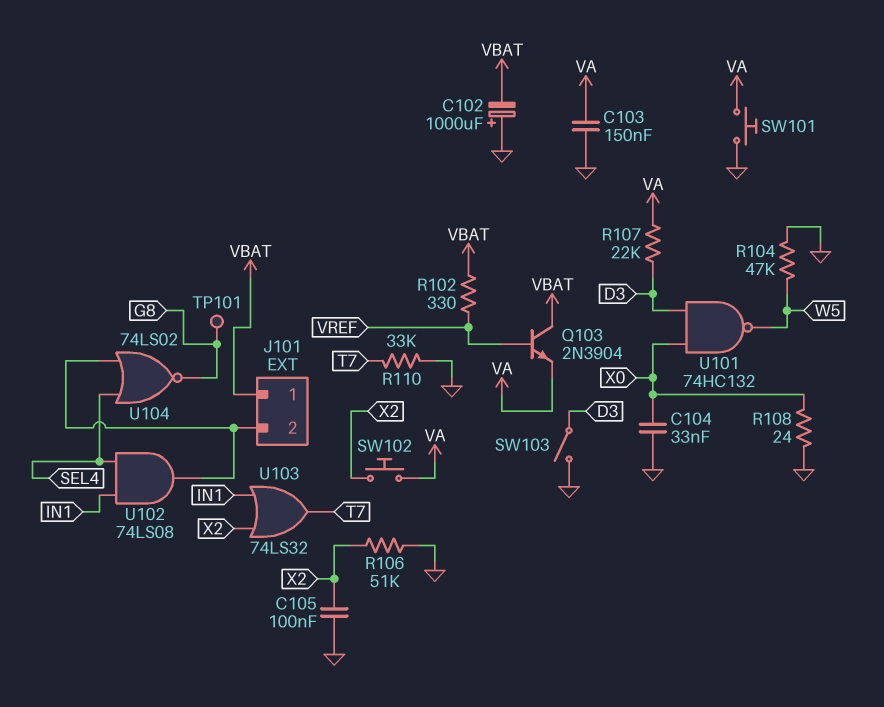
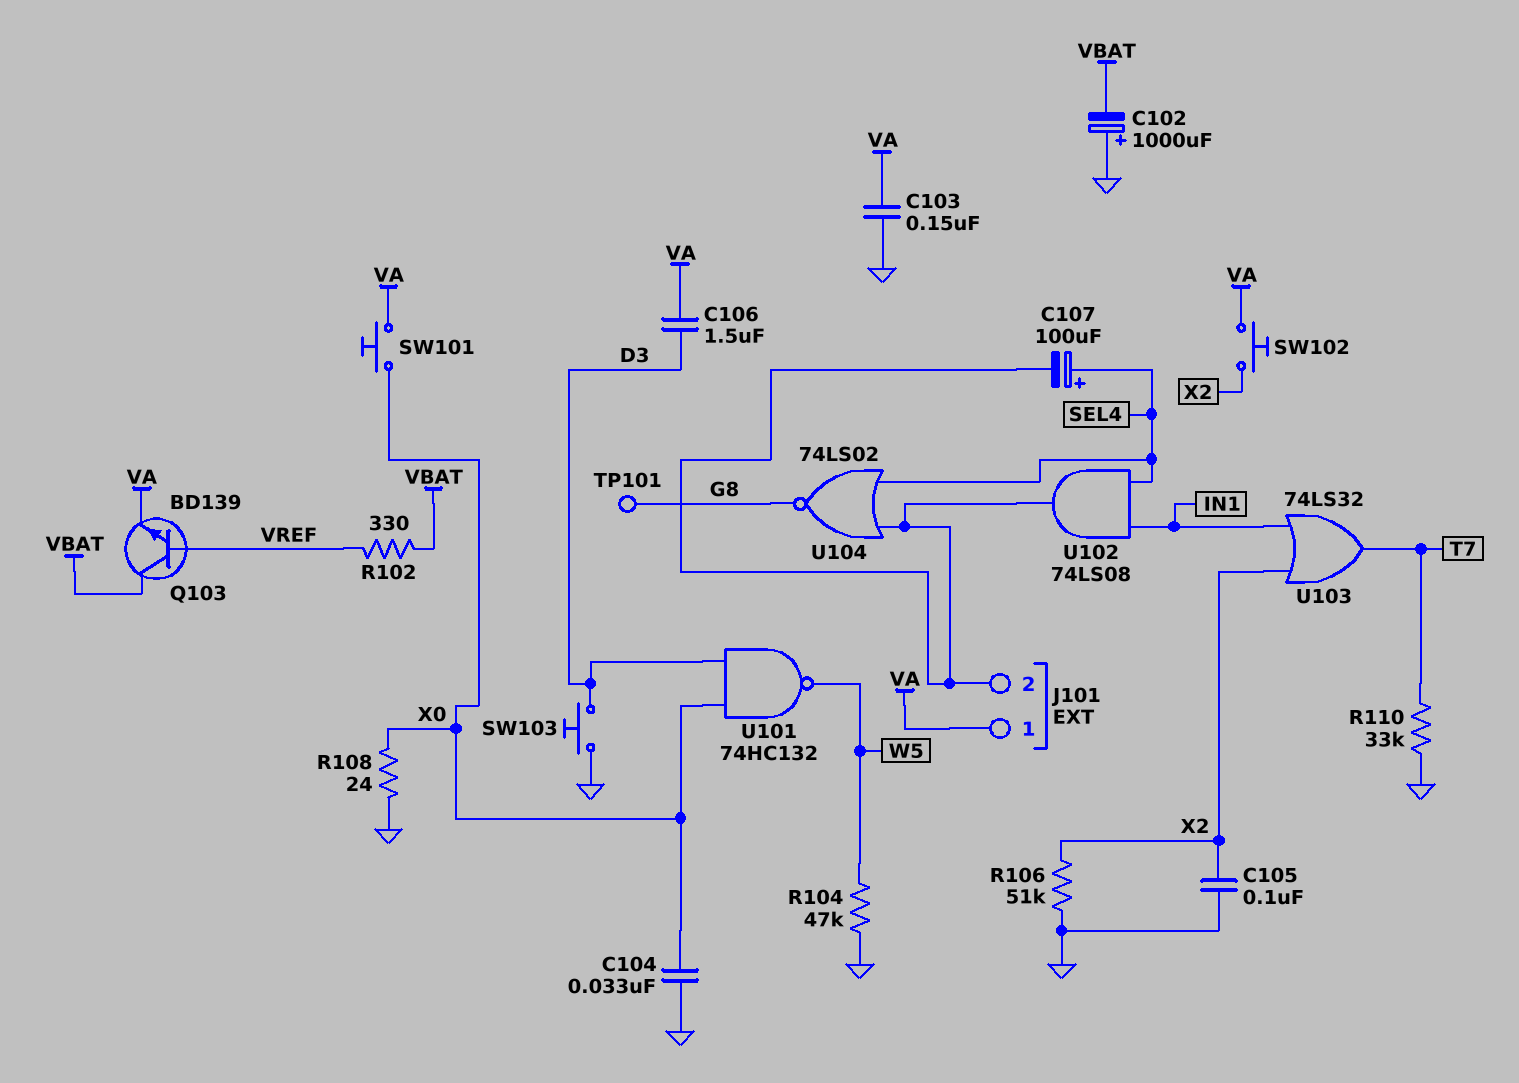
C106: none -> 1.5uF (D3, VA)
C107: none -> 100uF (plus SEL4, minus J101/2)
J101 pin 1: VBAT -> VA
Q103: NPN 2N3904 (B VREF, C VBAT, E VA) -> NPN BD139 (B VREF, C VBAT, E VA)
R107: 22k (D3, VA) -> none
SW101: button (GND, VA) -> button (VA, X0)
SW103: switch (D3, GND) -> button (D3, GND)

